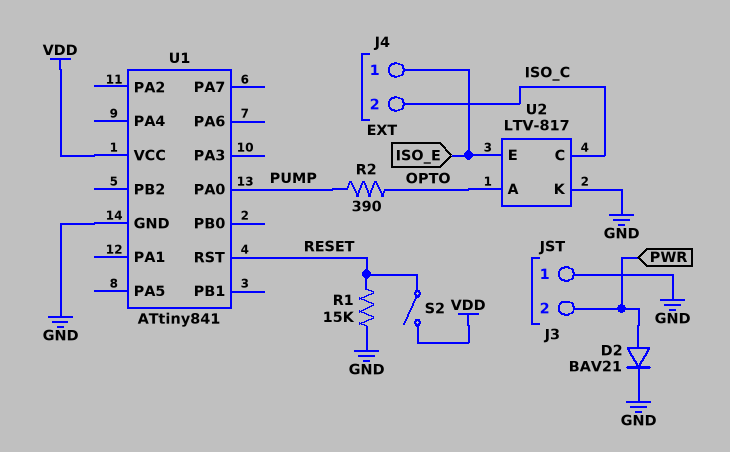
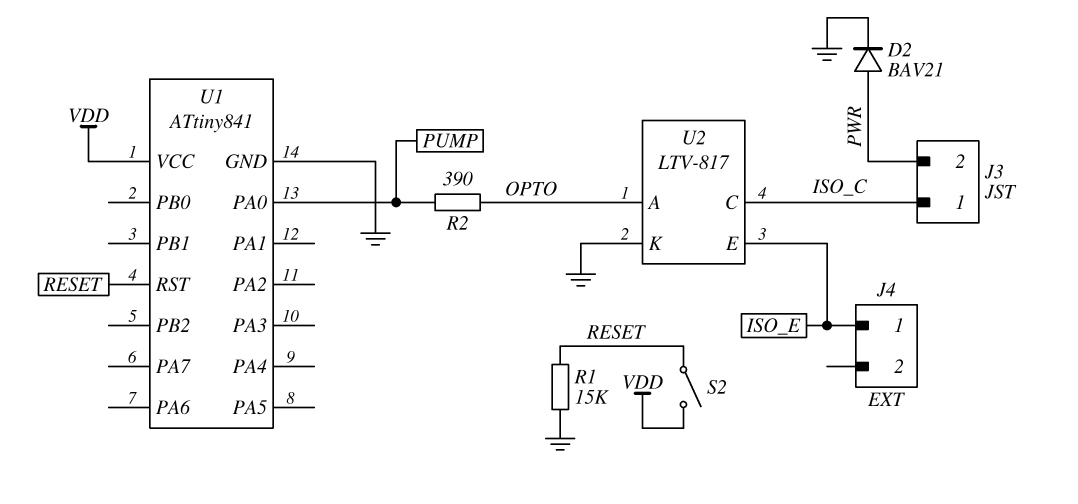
J3 pin 1: GND -> ISO_C
J4 pin 2: ISO_C -> none

